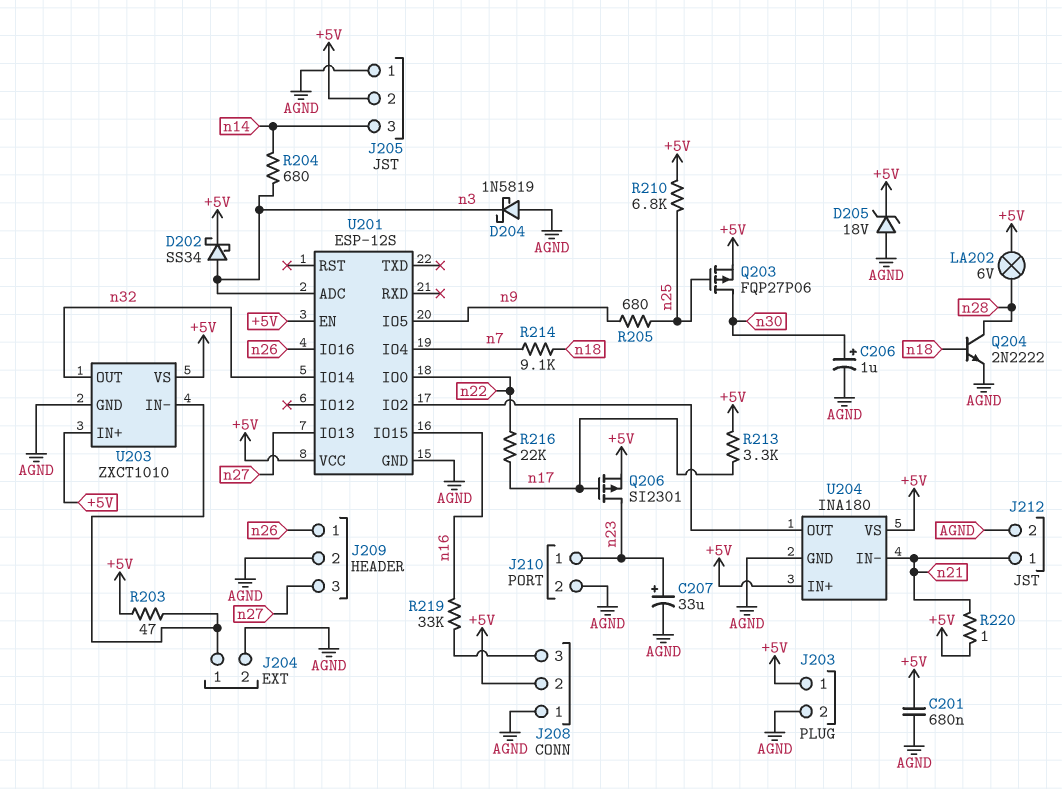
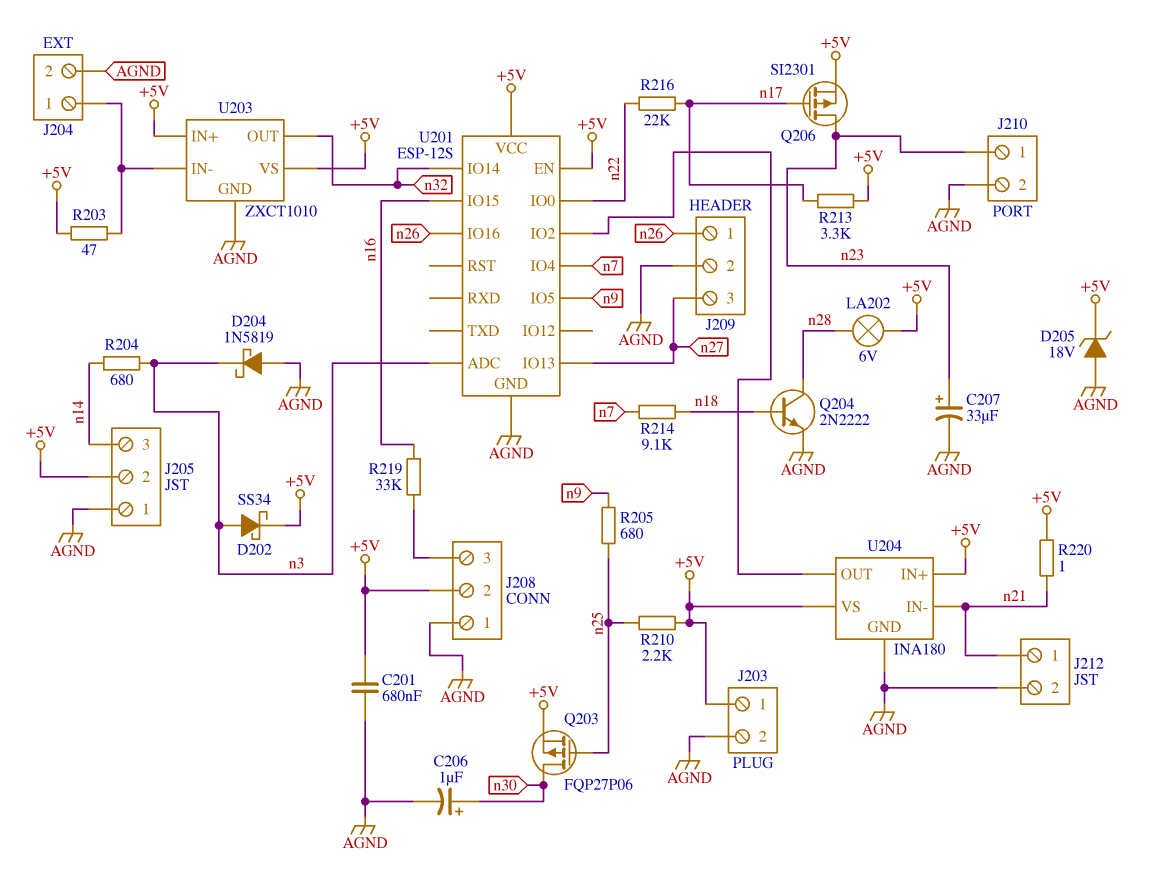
R210: 6.8k (+5V, n25) -> 2.2k (+5V, n25)

